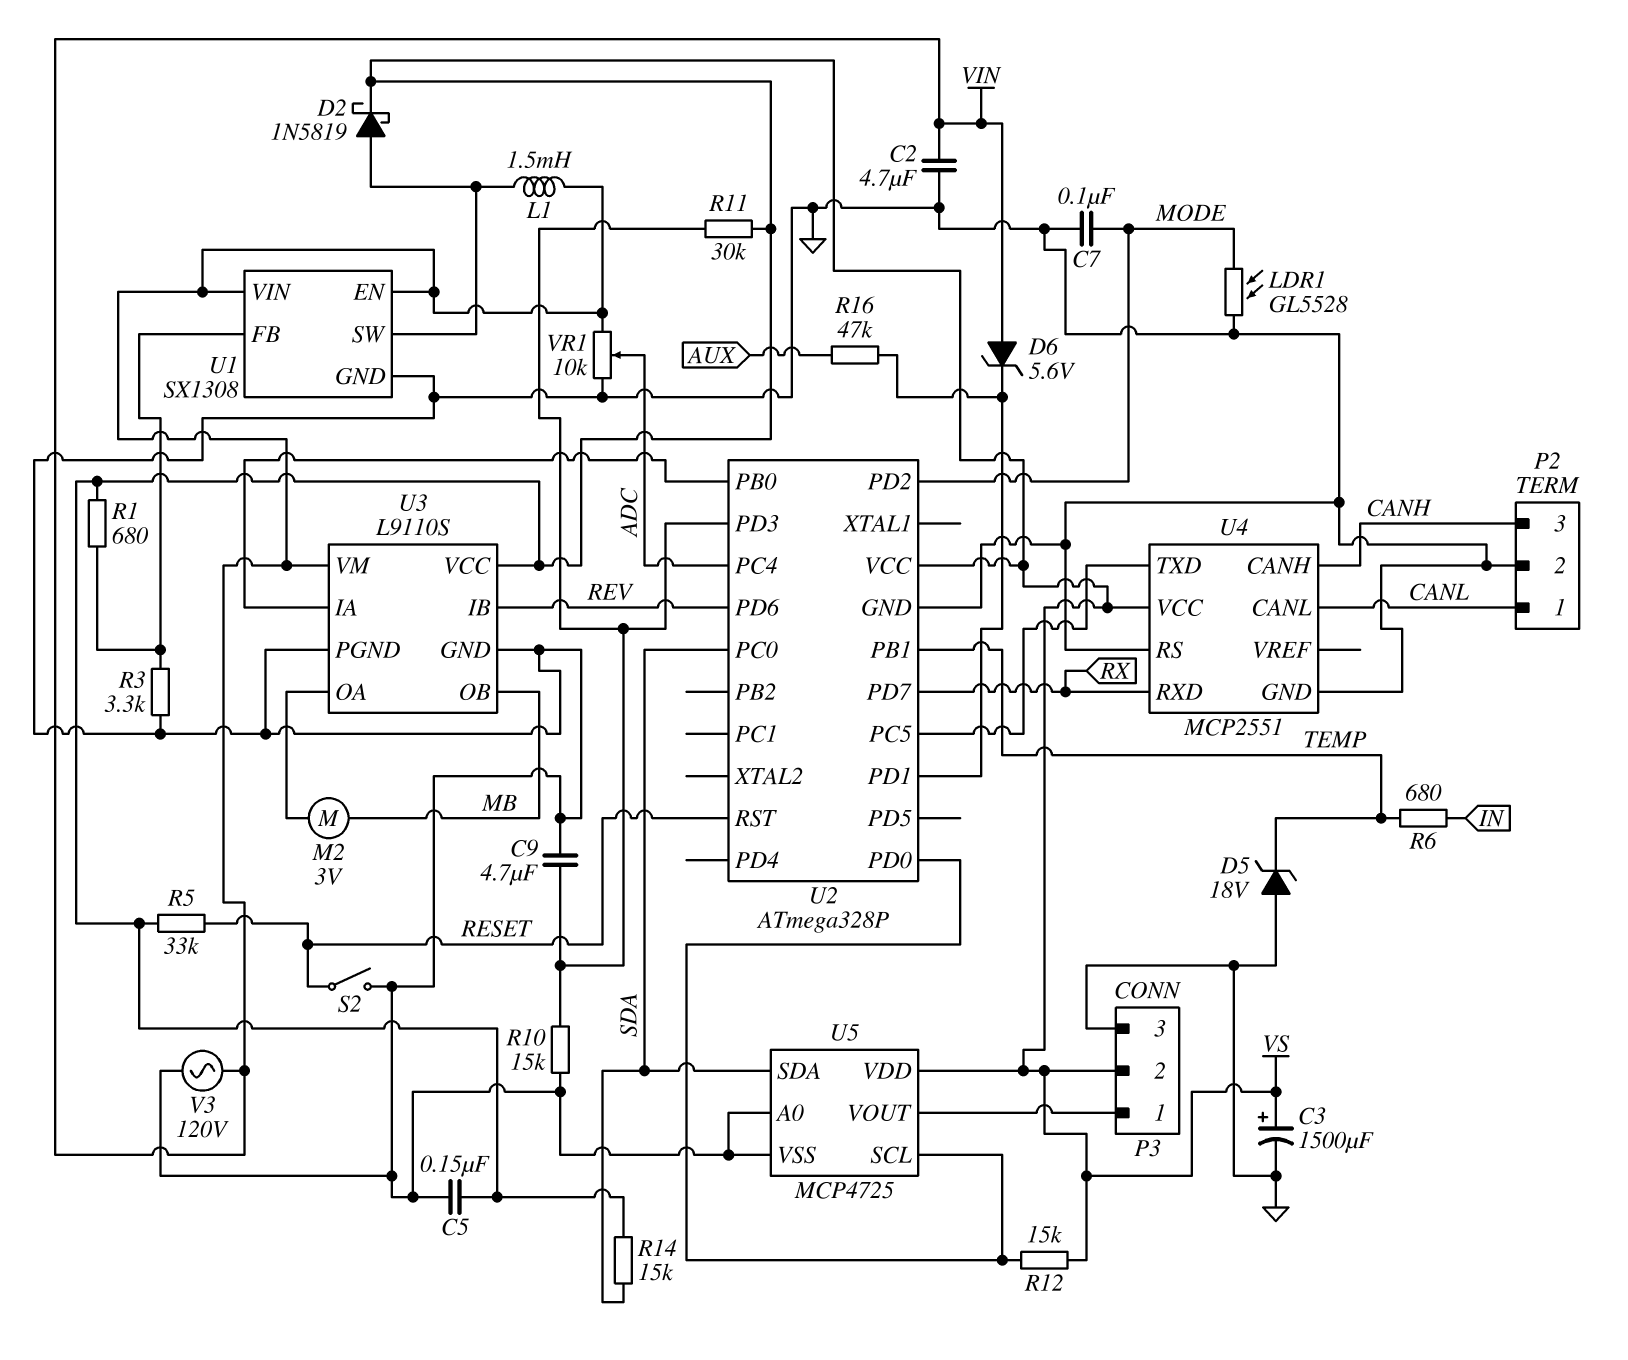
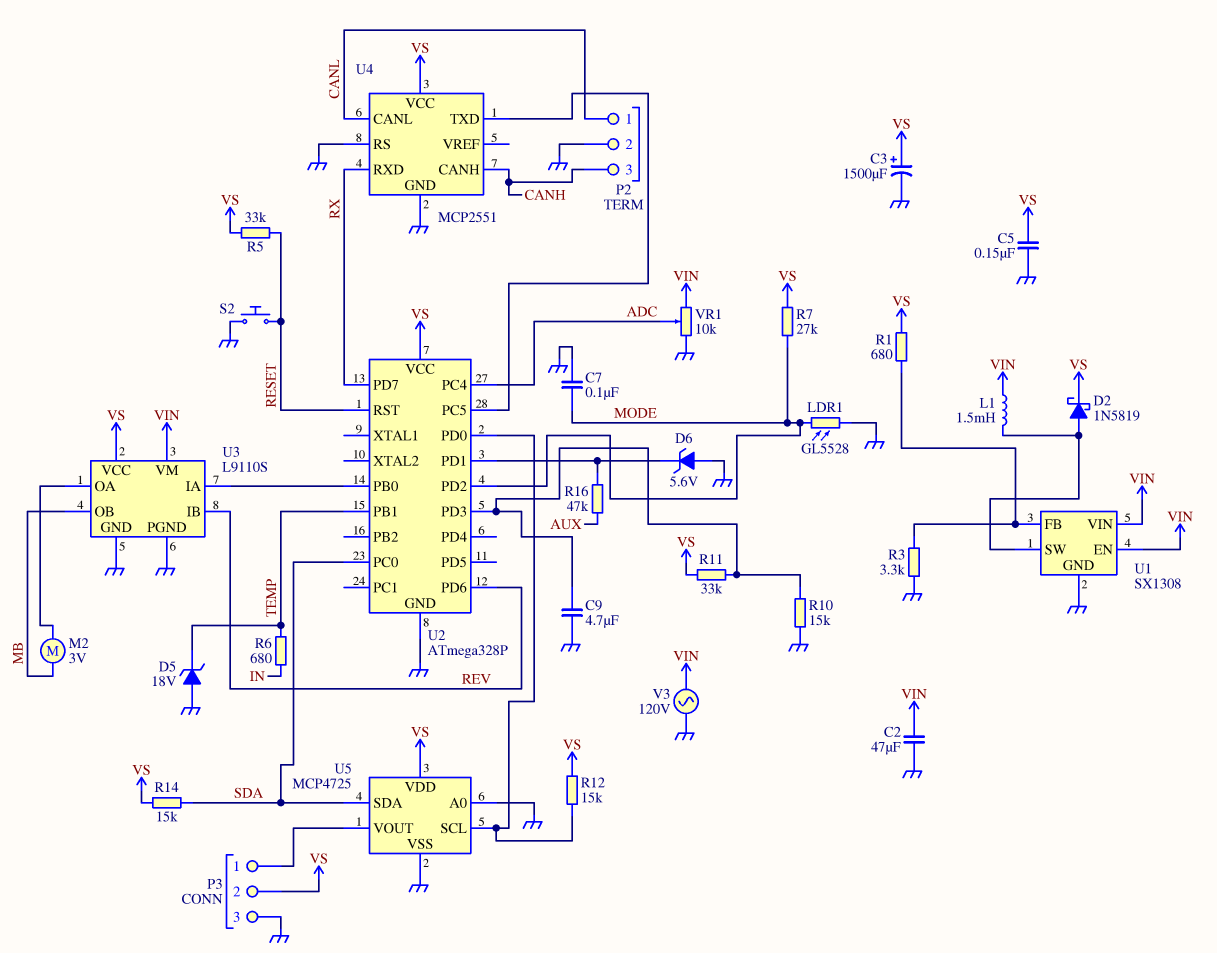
C2: 4.7uF (GND, VIN) -> 47uF (GND, VIN)
D6: zener 5.6V (A VIN, K U2/PD1) -> zener 5.6V (A GND, K U2/PD1)
R7: none -> 27k (MODE, VS)
R11: 30k (U2/PD3, VS) -> 33k (U2/PD3, VS)
S2: switch (GND, RESET) -> button (GND, RESET)

